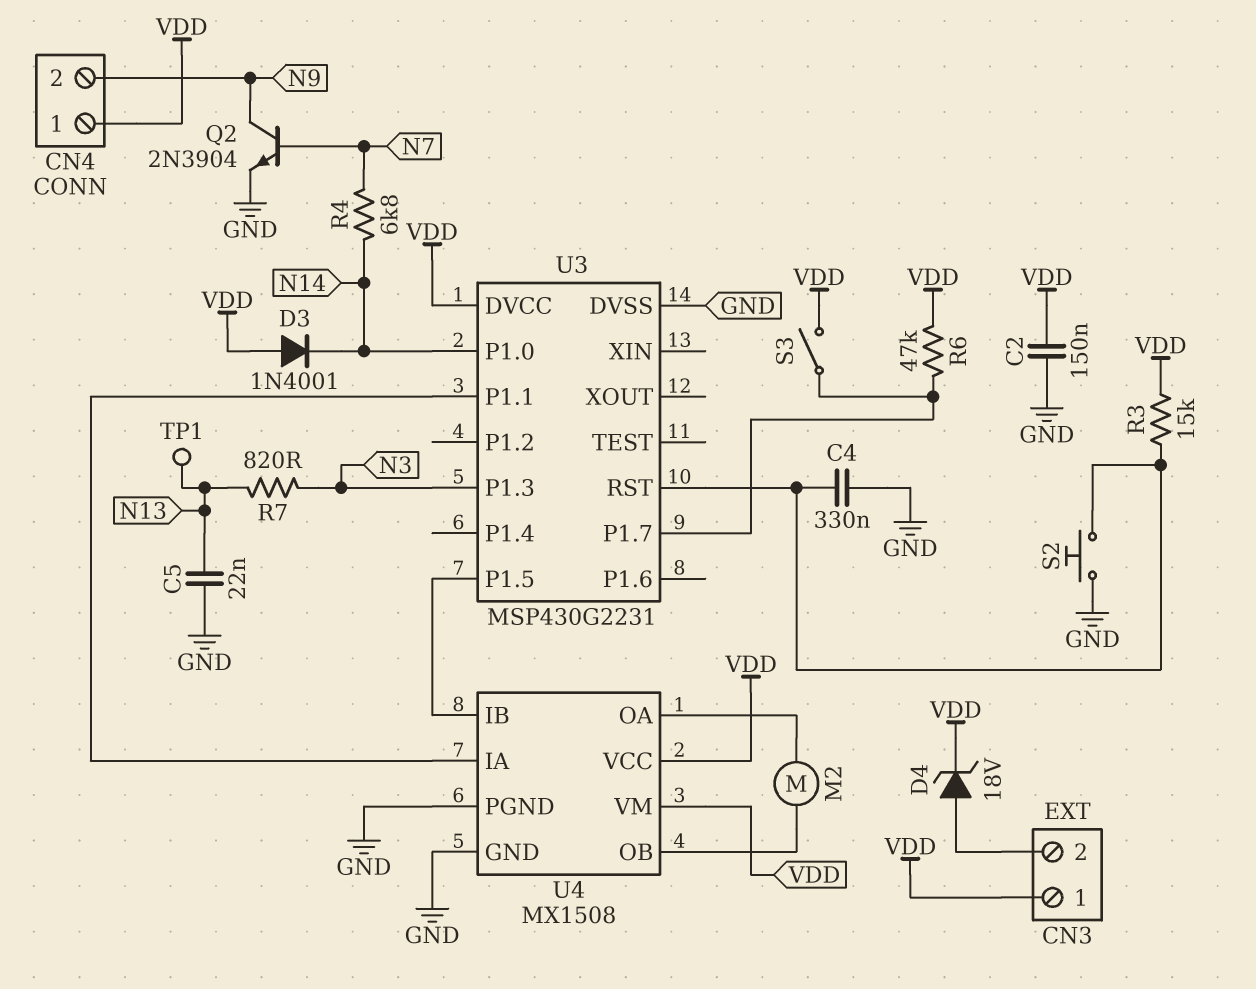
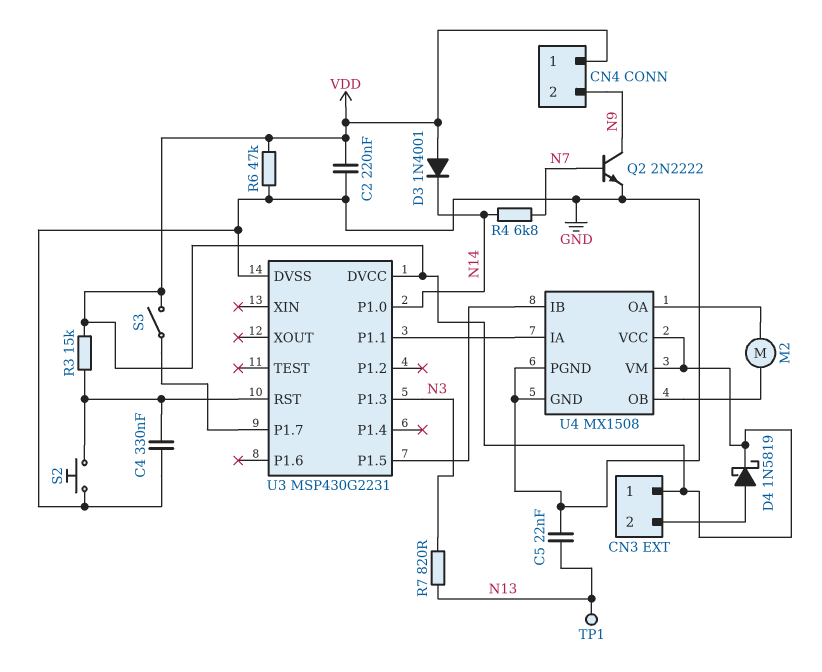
C2: 150nF (GND, VDD) -> 220nF (GND, VDD)
D4: zener 18V (A CN3/2, K VDD) -> schottky 1N5819 (A CN3/2, K VDD)
Q2: NPN 2N3904 (B N7, C N9, E GND) -> NPN 2N2222 (B N7, C N9, E GND)
R6: 47k (U3/P1.7, VDD) -> 47k (GND, VDD)

